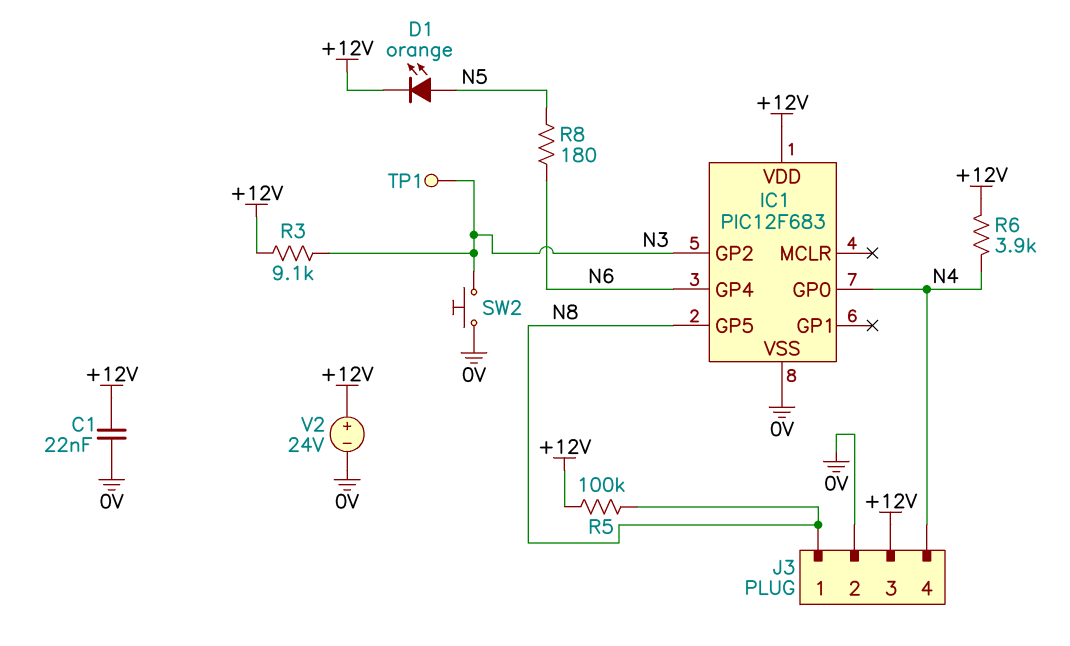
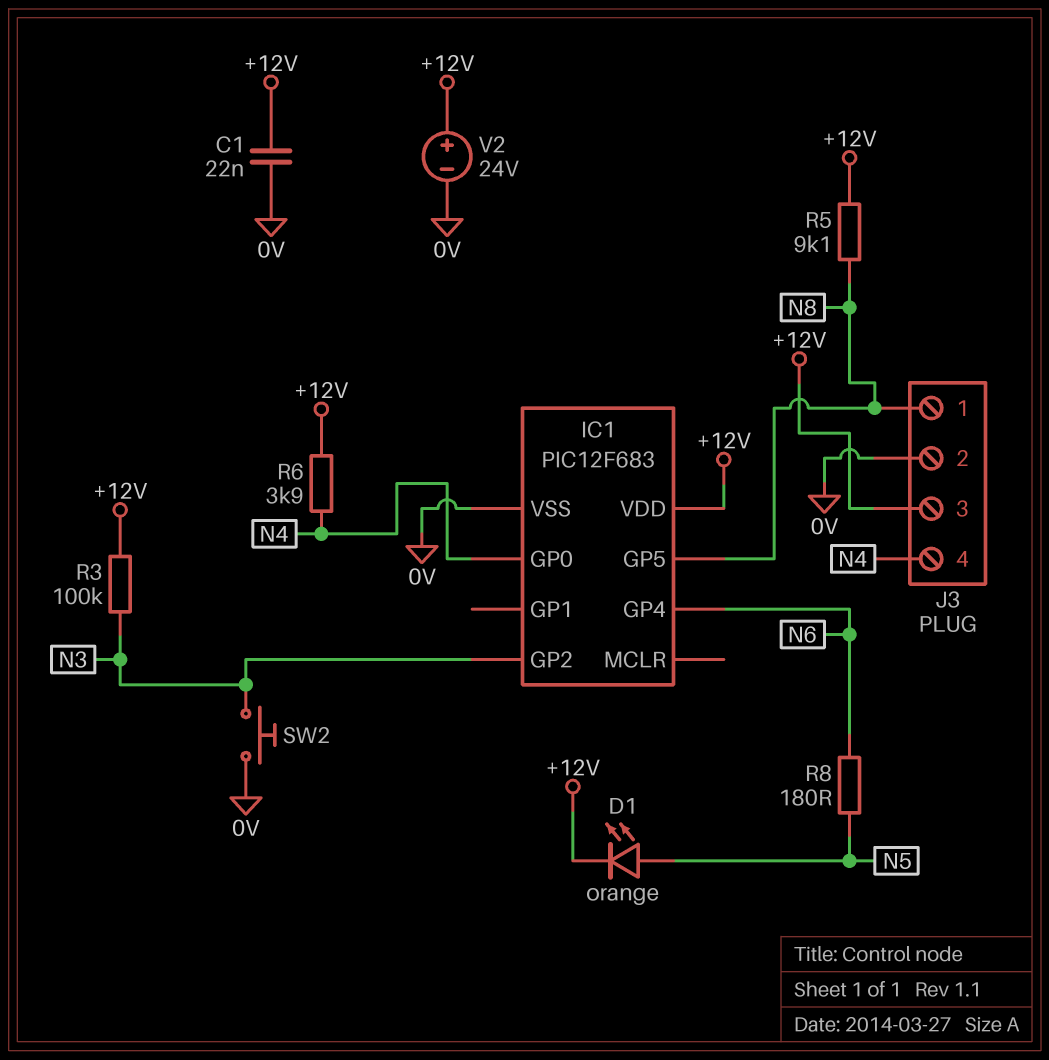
R3: 9.1k (+12V, N3) -> 100k (+12V, N3)
R5: 100k (+12V, N8) -> 9.1k (+12V, N8)
TP1: test point (N3) -> none

